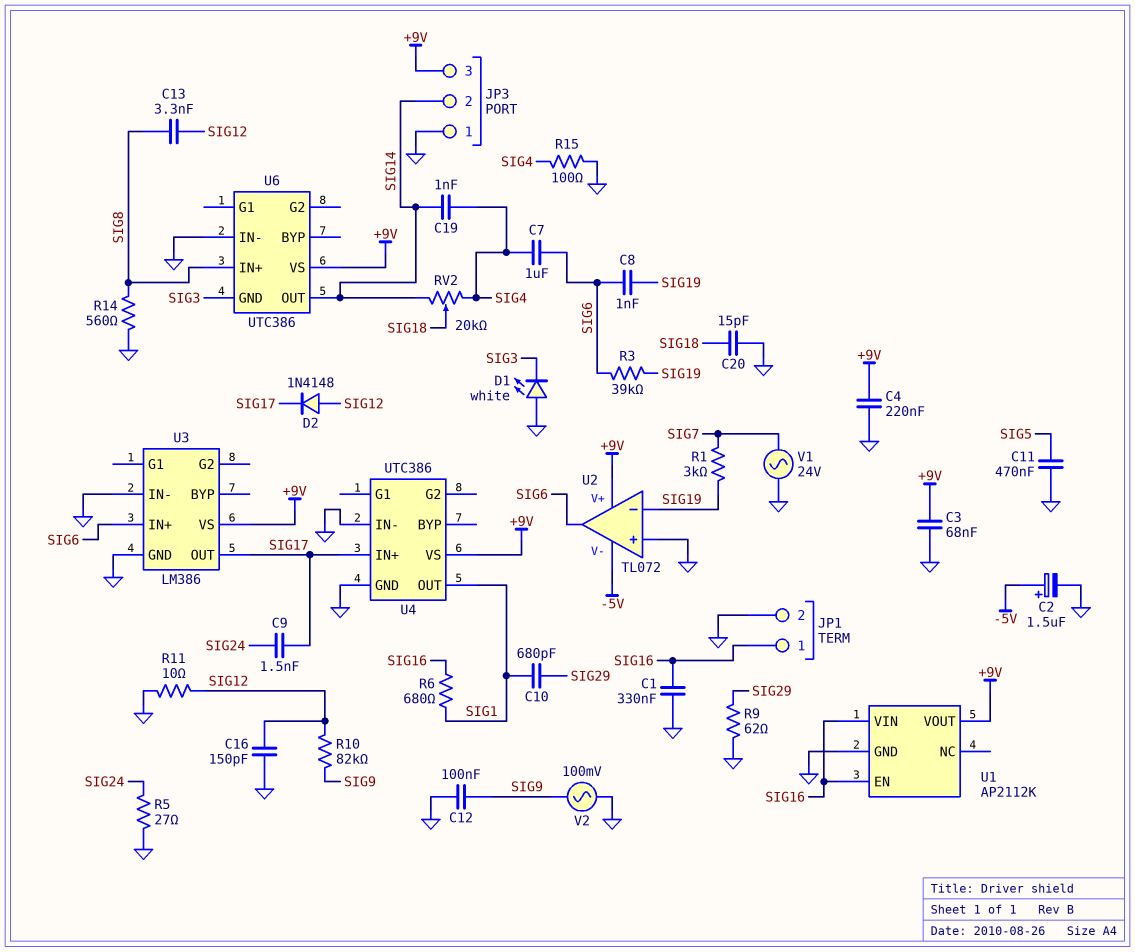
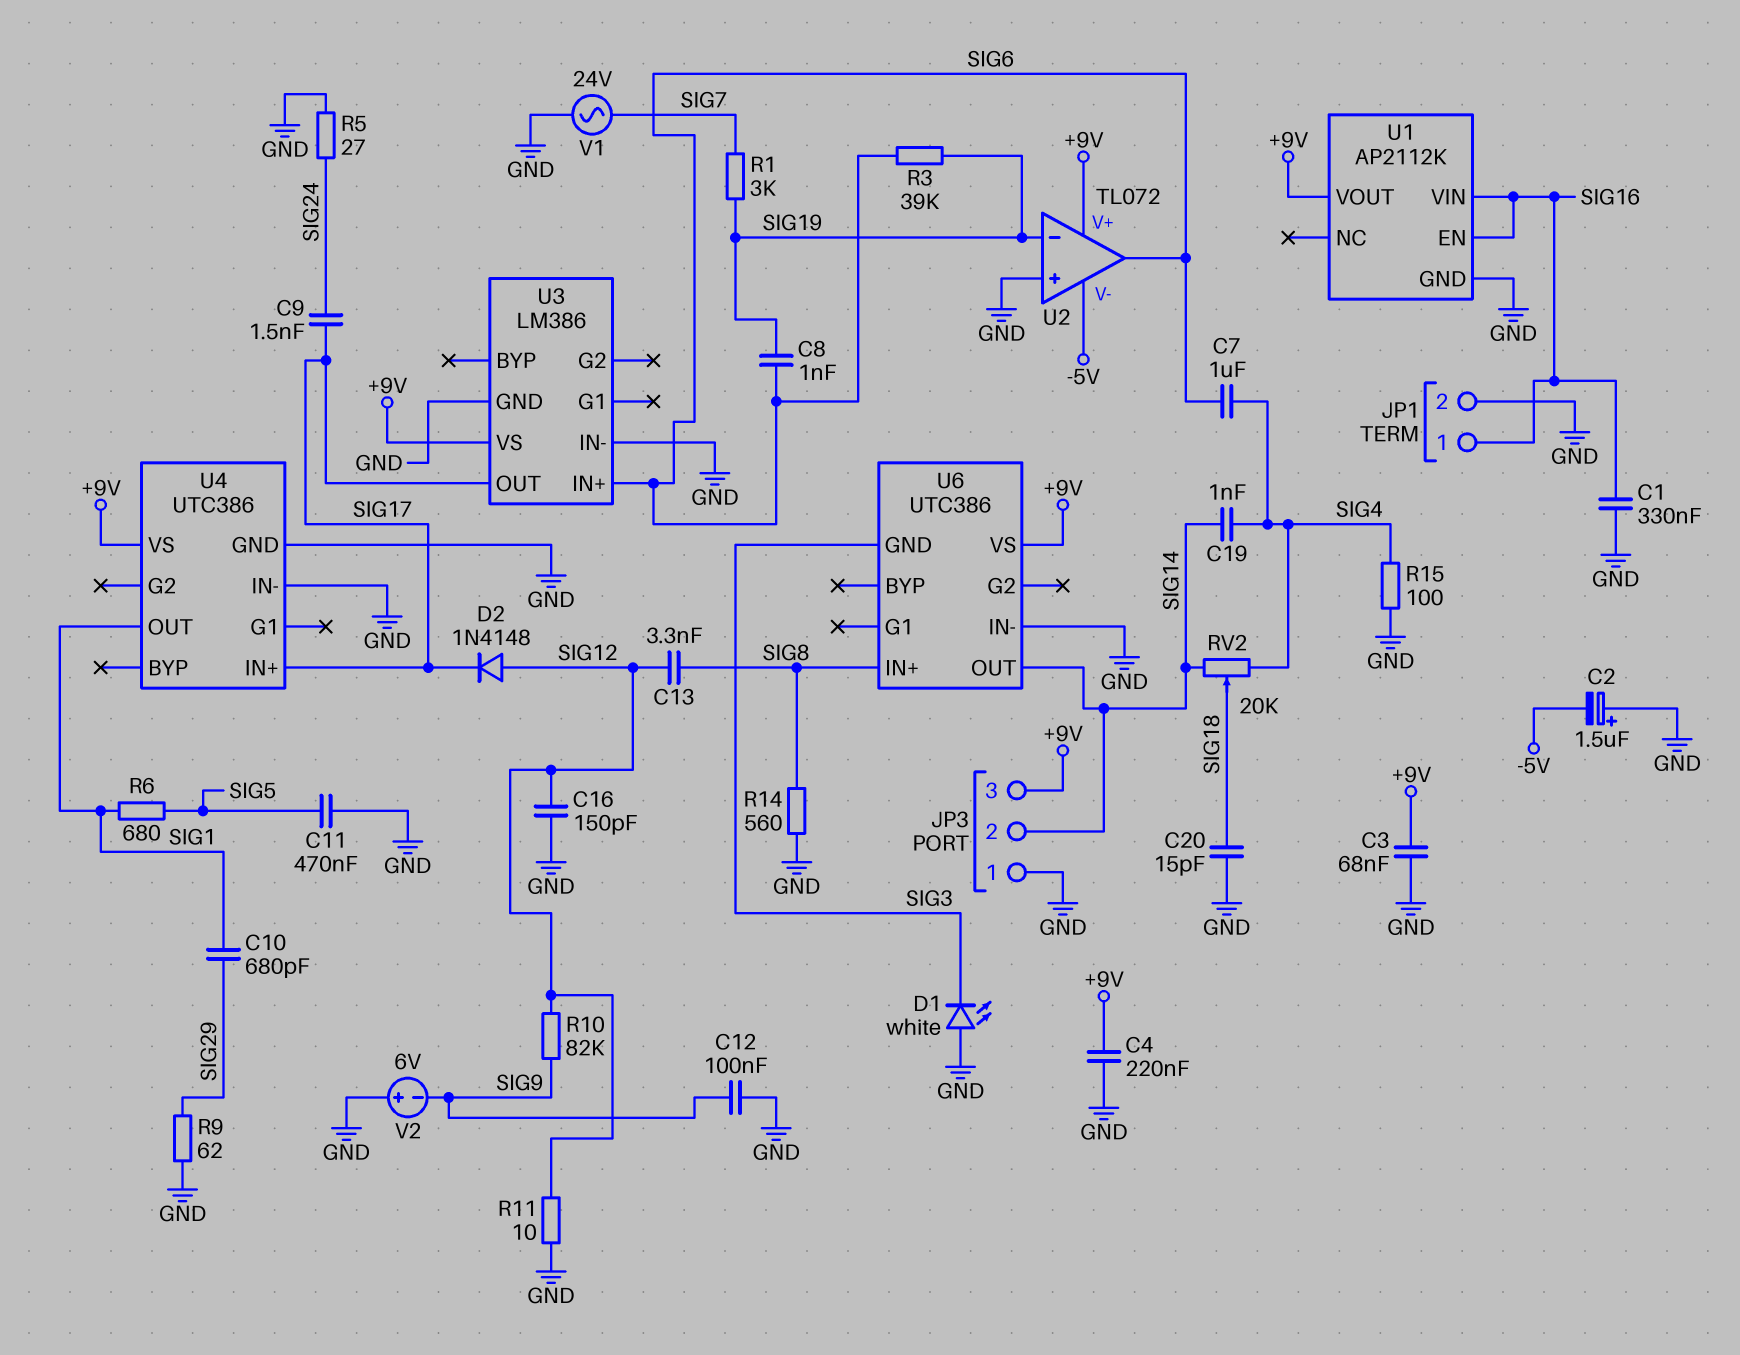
C2: 1.5uF (plus -5V, minus GND) -> 1.5uF (plus GND, minus -5V)
R6: 680 (SIG1, SIG16) -> 680 (SIG1, SIG5)
V2: AC 100mV (GND, SIG9) -> 6V (plus GND, minus SIG9)

